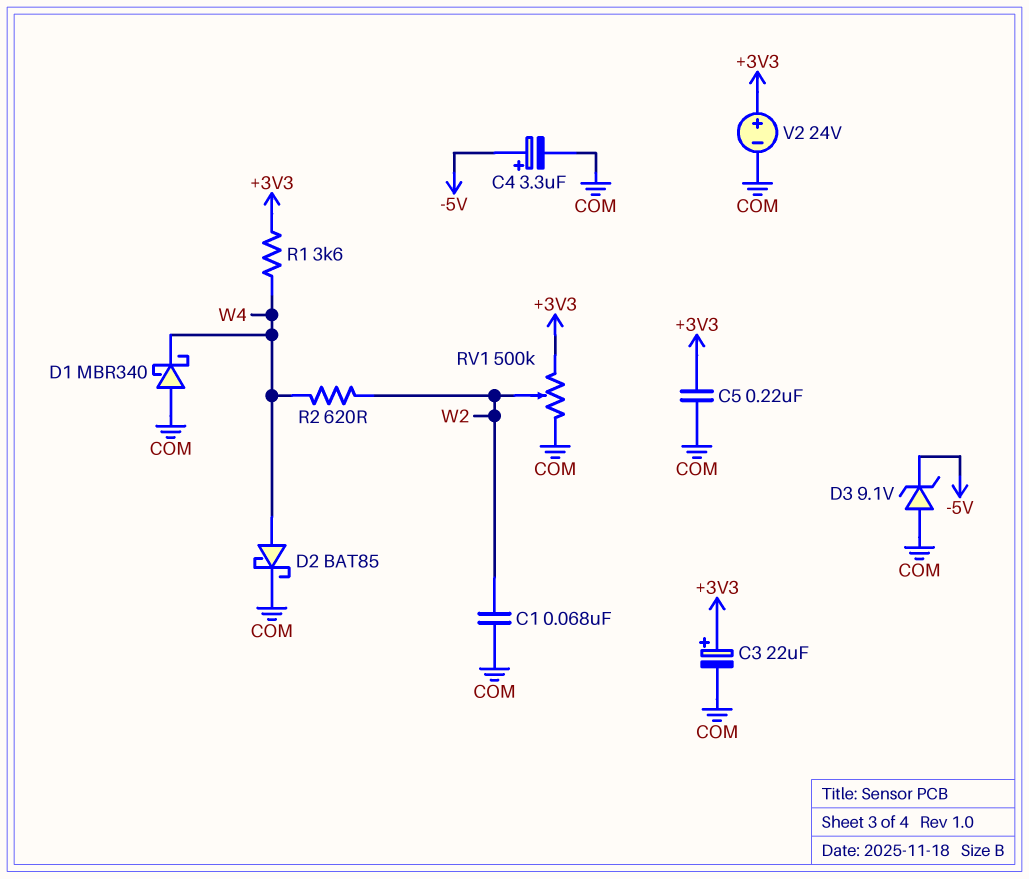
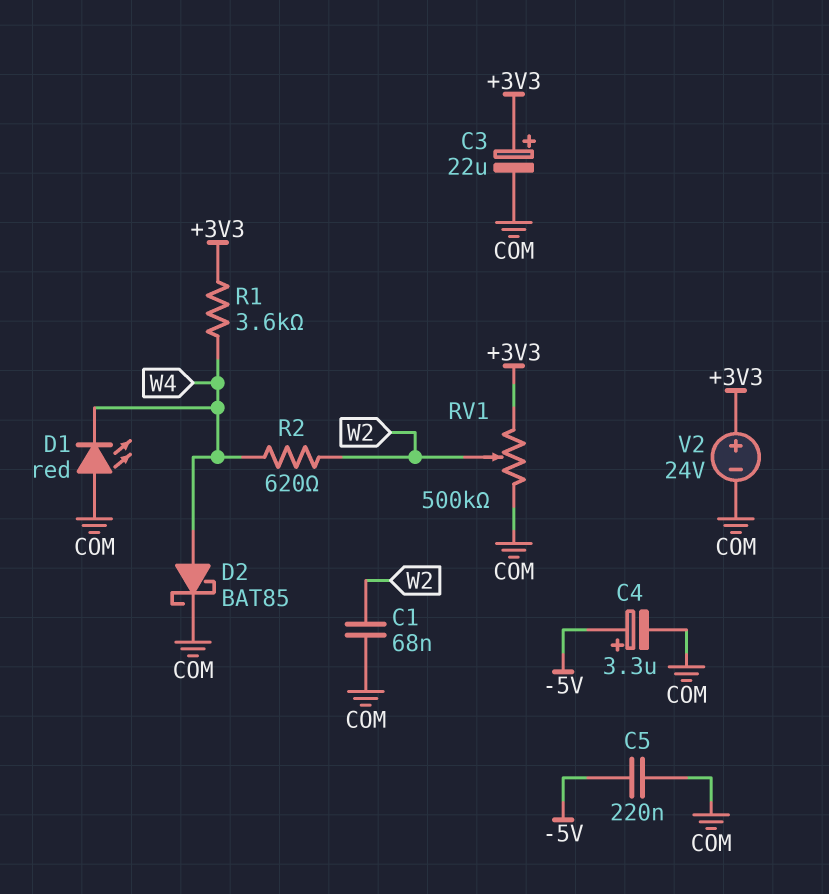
C5: 220nF (+3V3, COM) -> 220nF (-5V, COM)
D1: schottky MBR340 (A COM, K W4) -> LED red (A COM, K W4)
D3: zener 9.1V (A COM, K -5V) -> none

